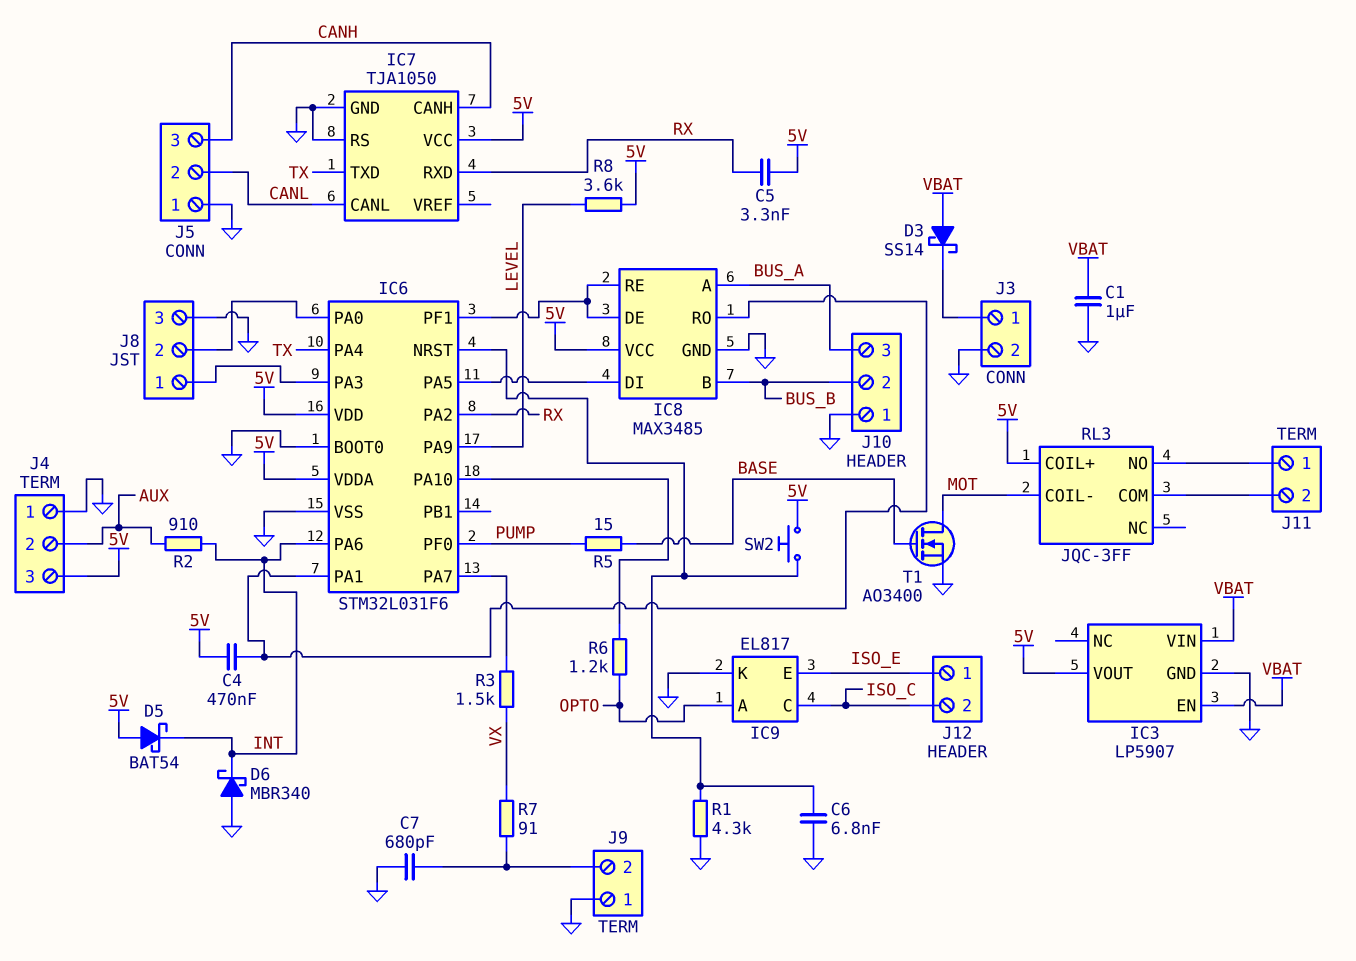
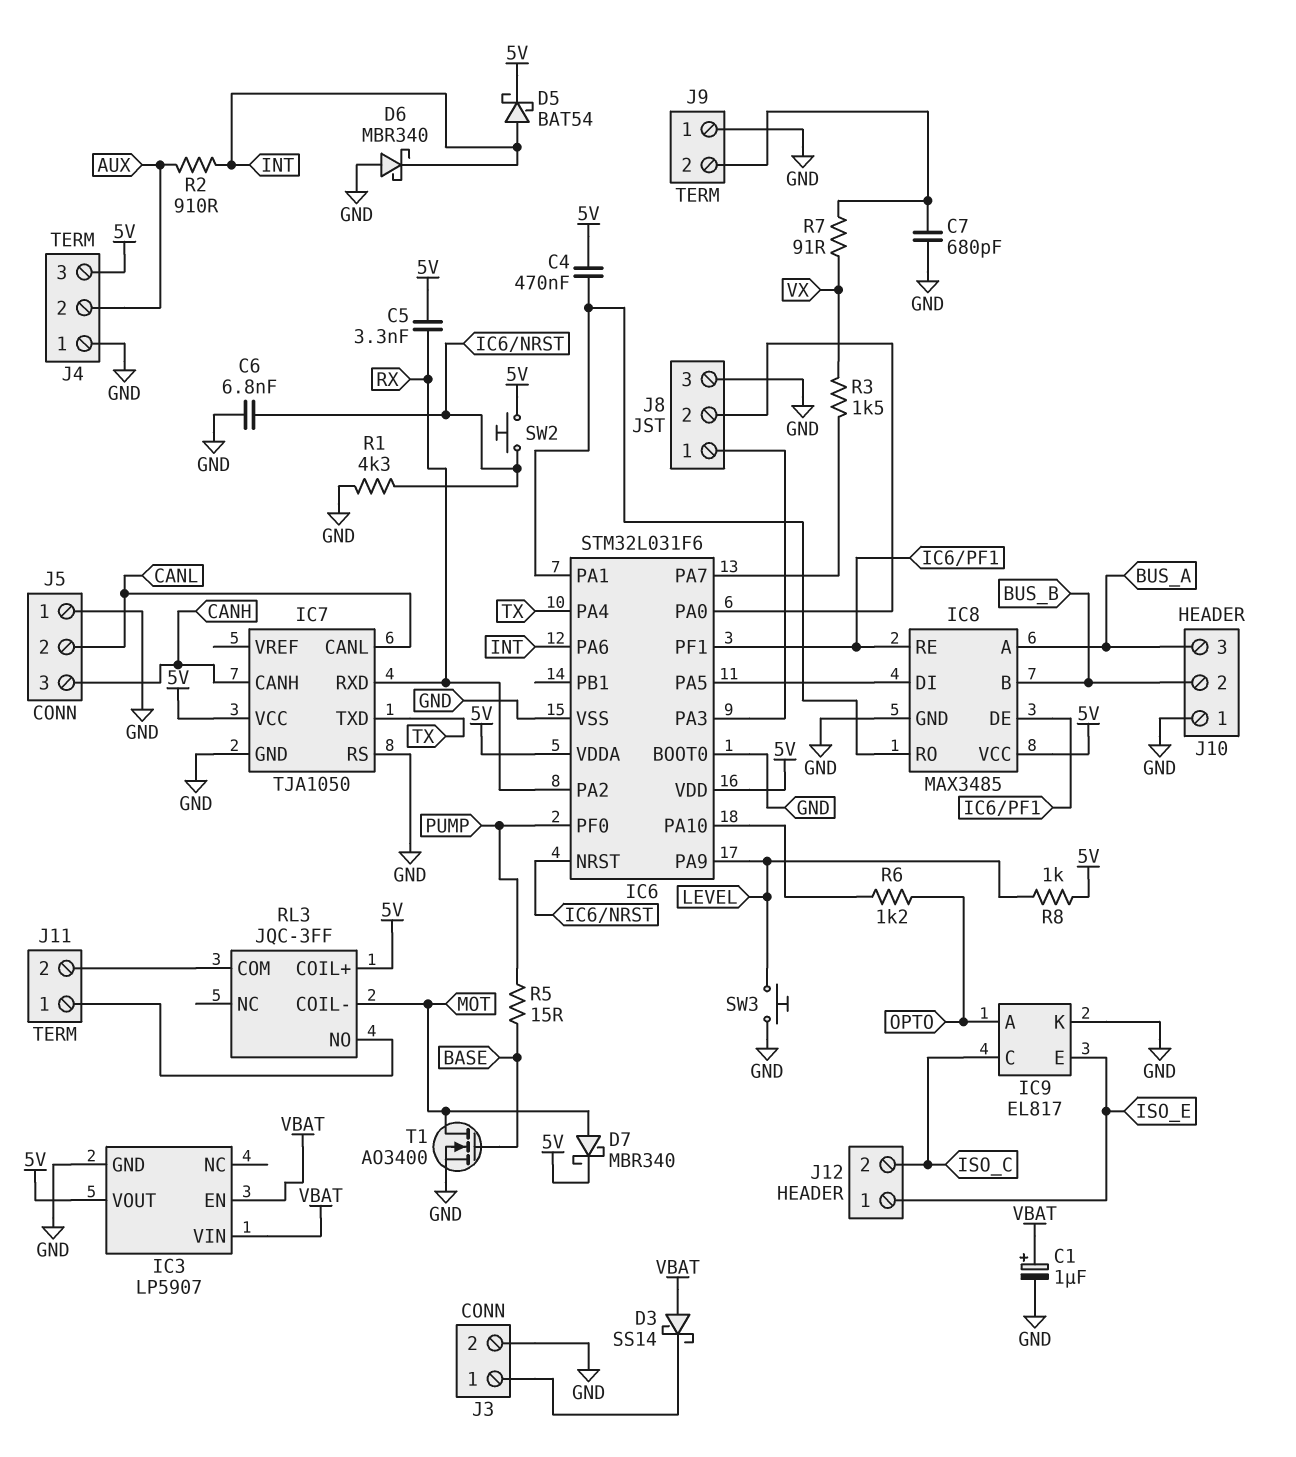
C1: 1uF (GND, VBAT) -> 1uF (plus VBAT, minus GND)
D5: schottky BAT54 (A 5V, K INT) -> schottky BAT54 (A INT, K 5V)
D7: none -> schottky MBR340 (A MOT, K 5V)
R8: 3.6k (5V, LEVEL) -> 1k (5V, LEVEL)
SW3: none -> button (GND, LEVEL)

